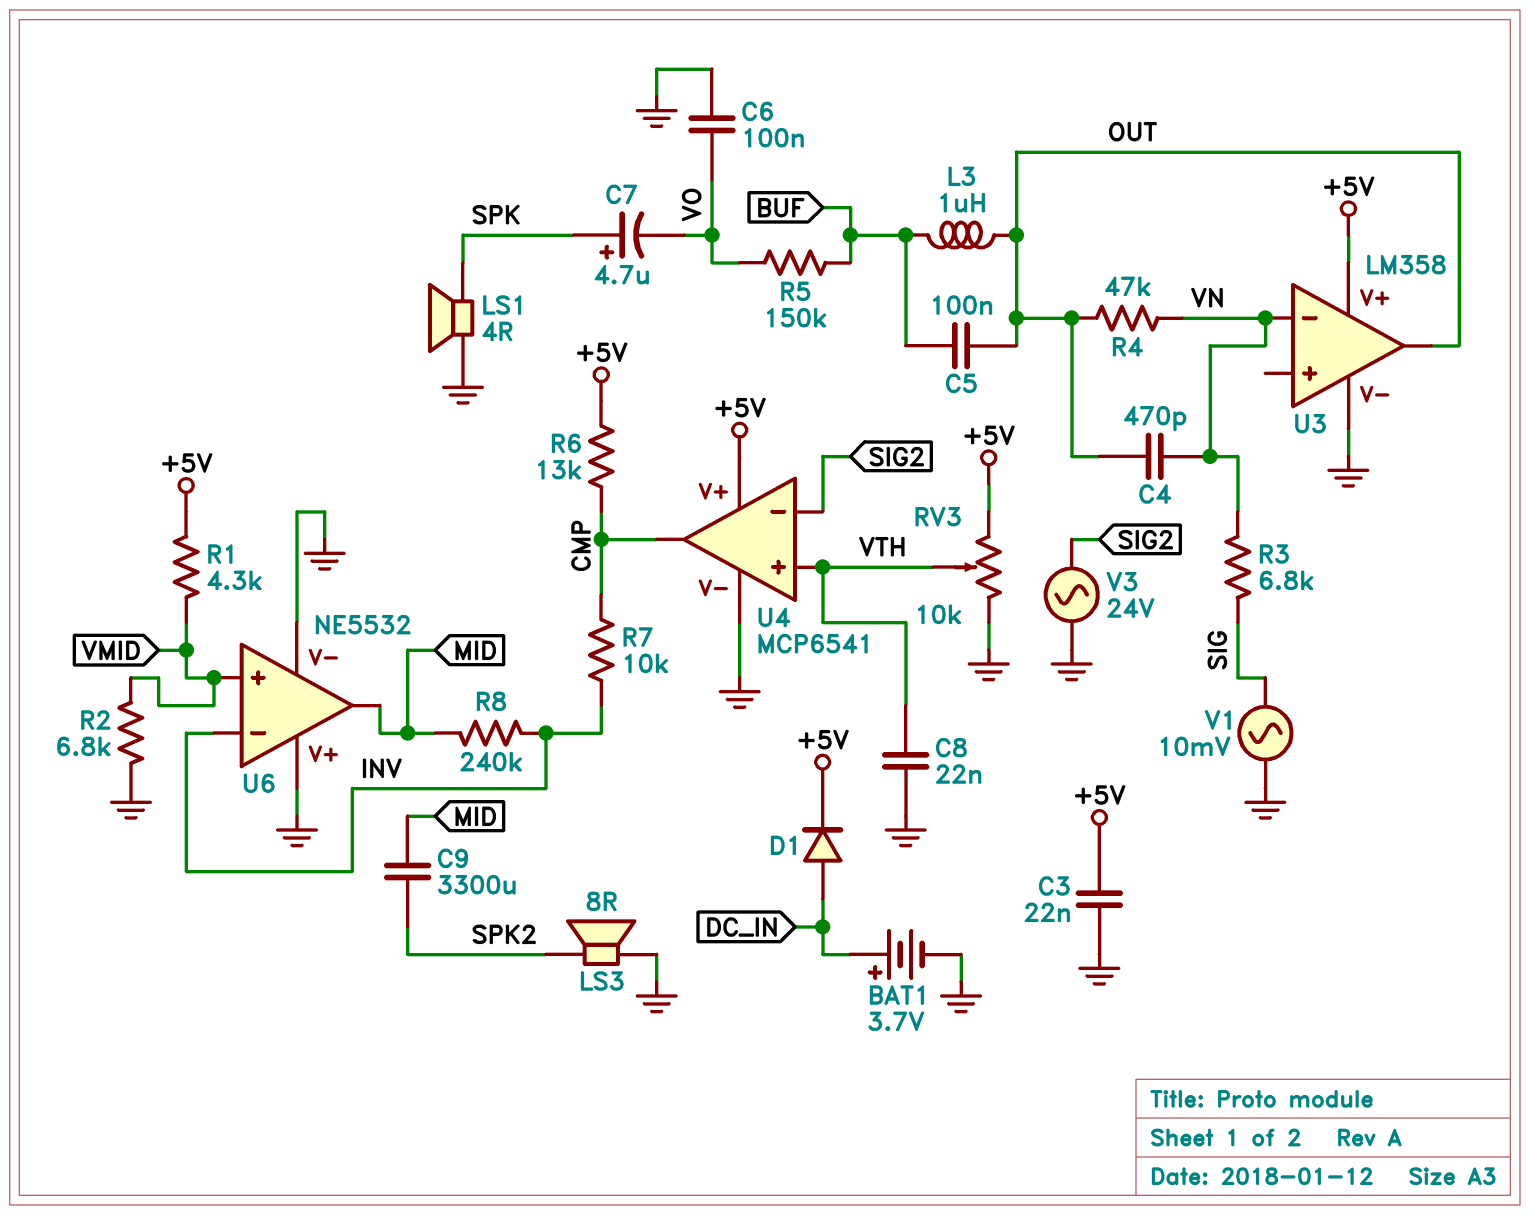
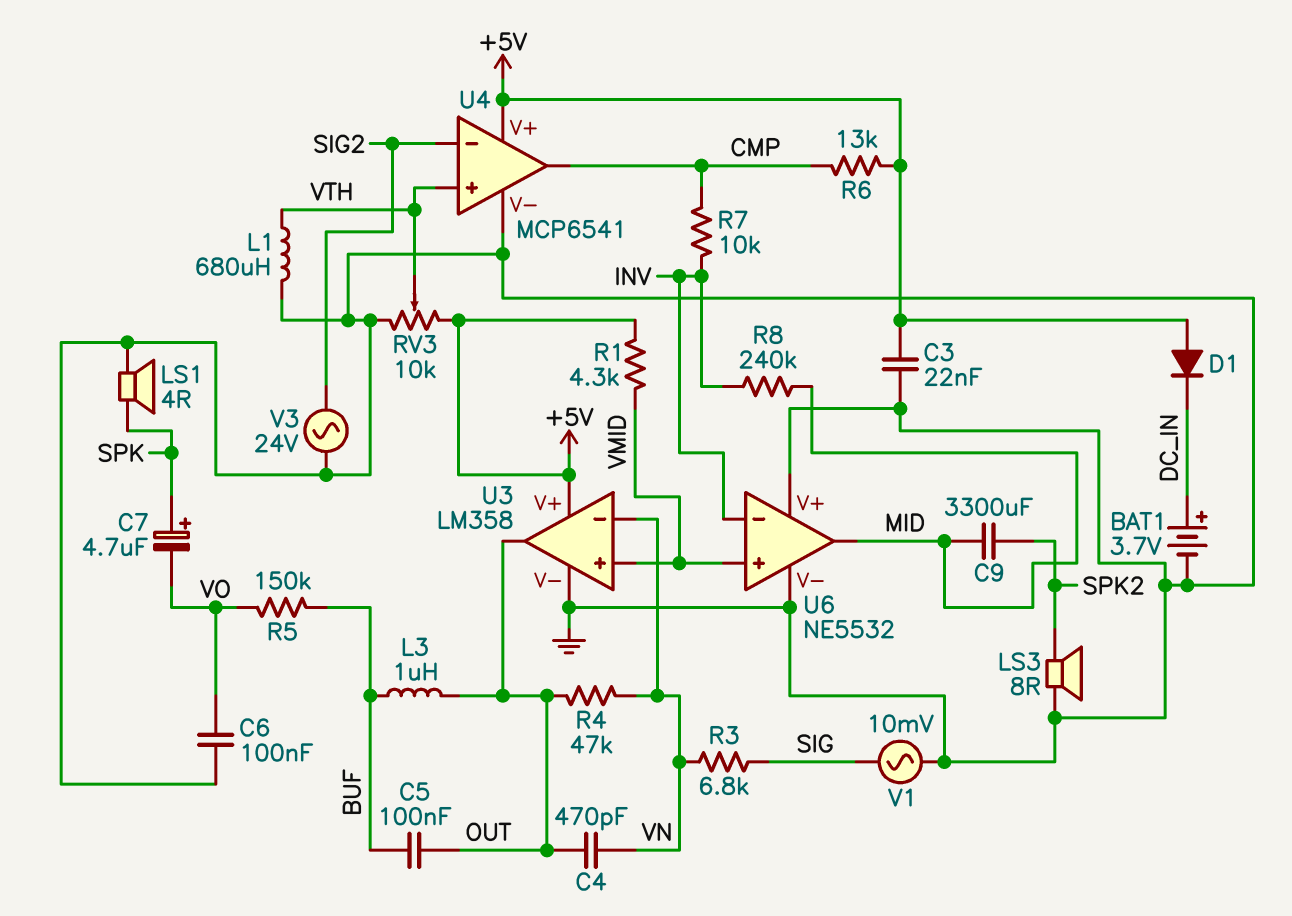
C8: 22nF (GND, VTH) -> none
D1: diode (A DC_IN, K +5V) -> diode (A +5V, K DC_IN)
L1: none -> 680uH (GND, VTH)
R2: 6.8k (GND, VMID) -> none
U3 pin in+: none -> VMID

